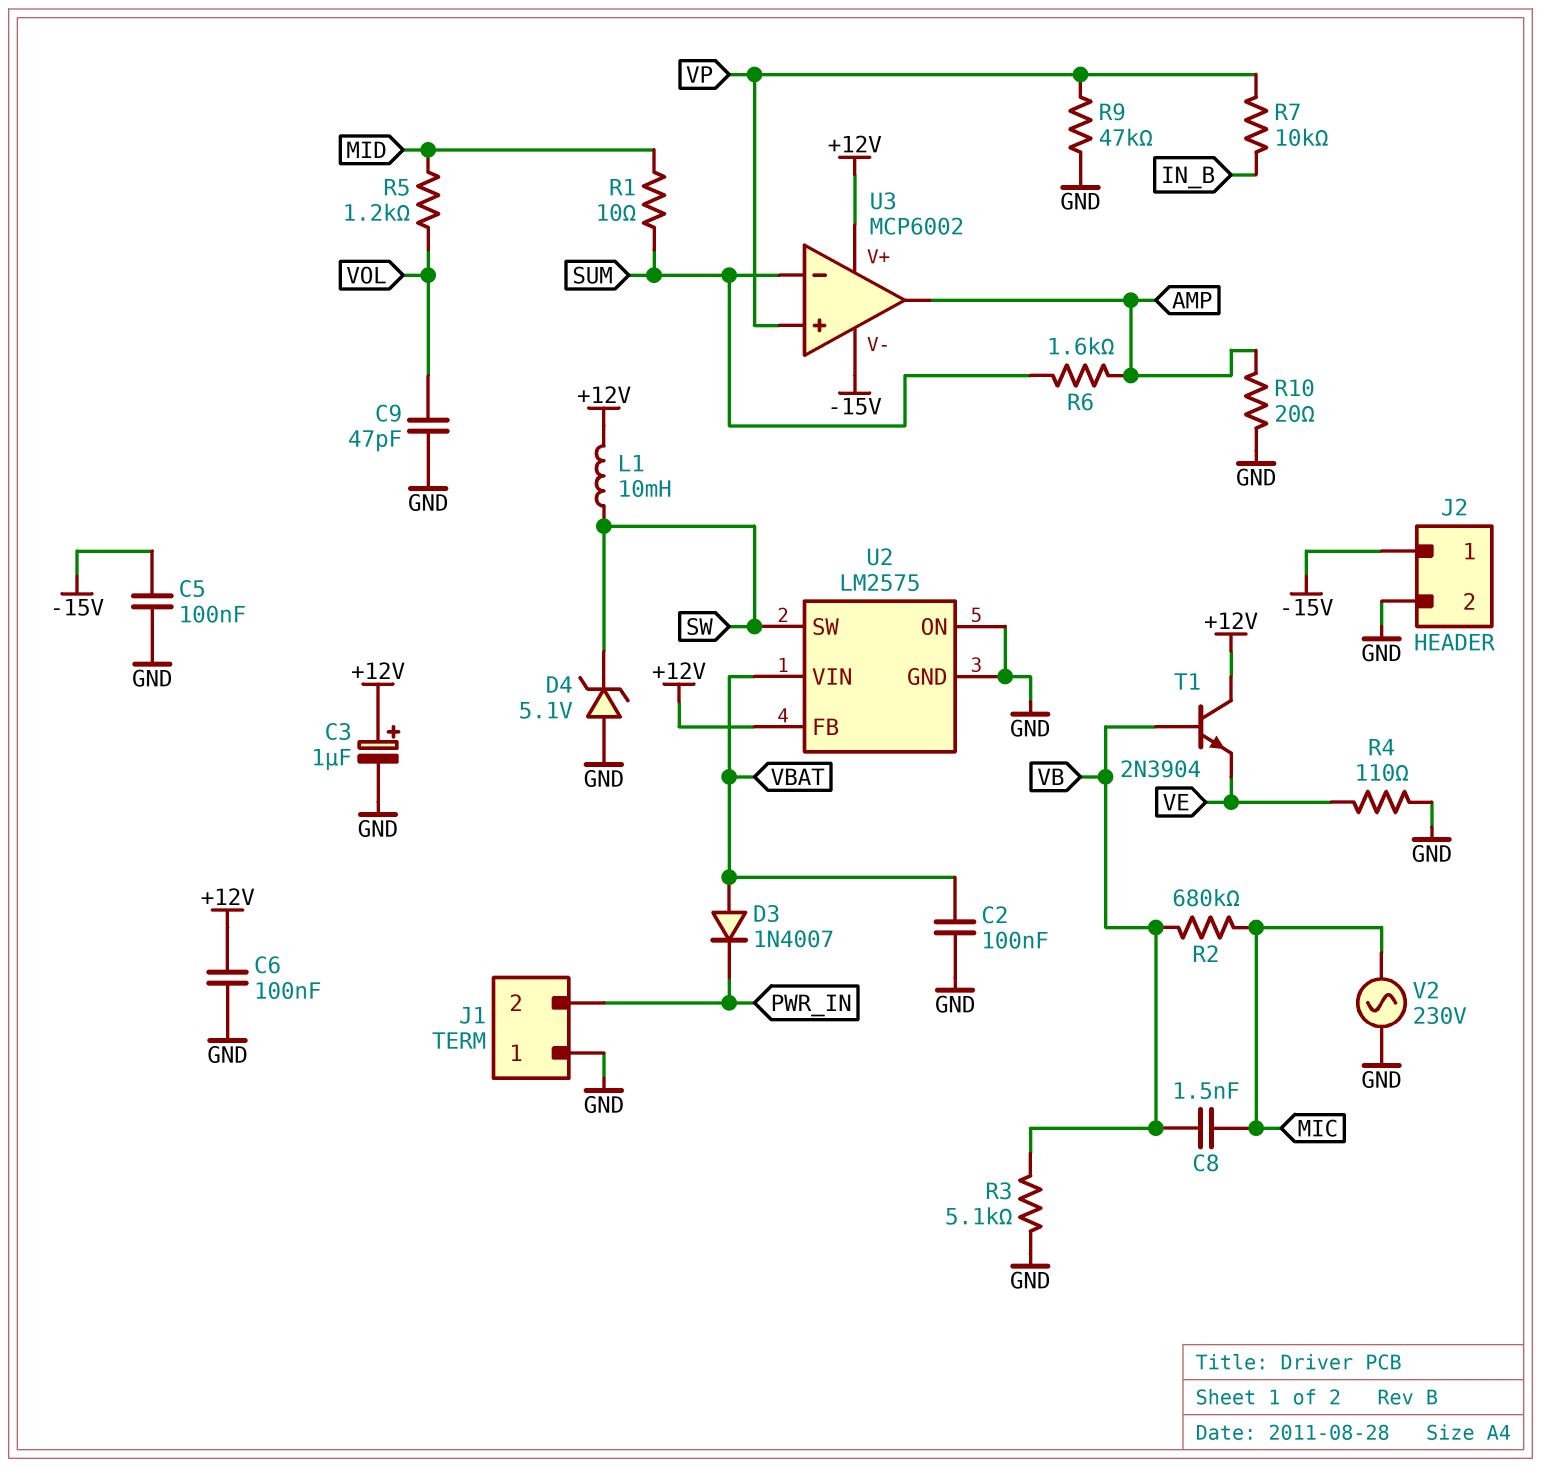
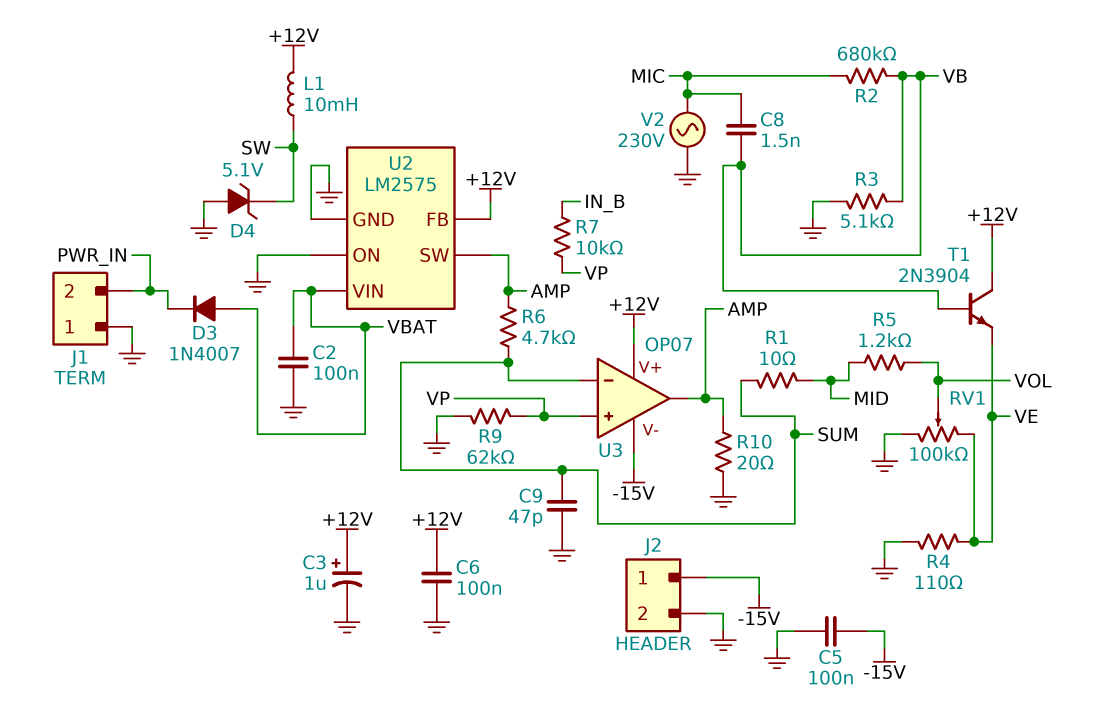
C9: 47pF (GND, VOL) -> 47pF (GND, SUM)
R6: 1.6k (AMP, SUM) -> 4.7k (AMP, SUM)
R9: 47k (GND, VP) -> 62k (GND, VP)
RV1: none -> 100k (GND, VE, wiper VOL)
U2 pin SW: SW -> AMP
U3: MCP6002 -> OP07

